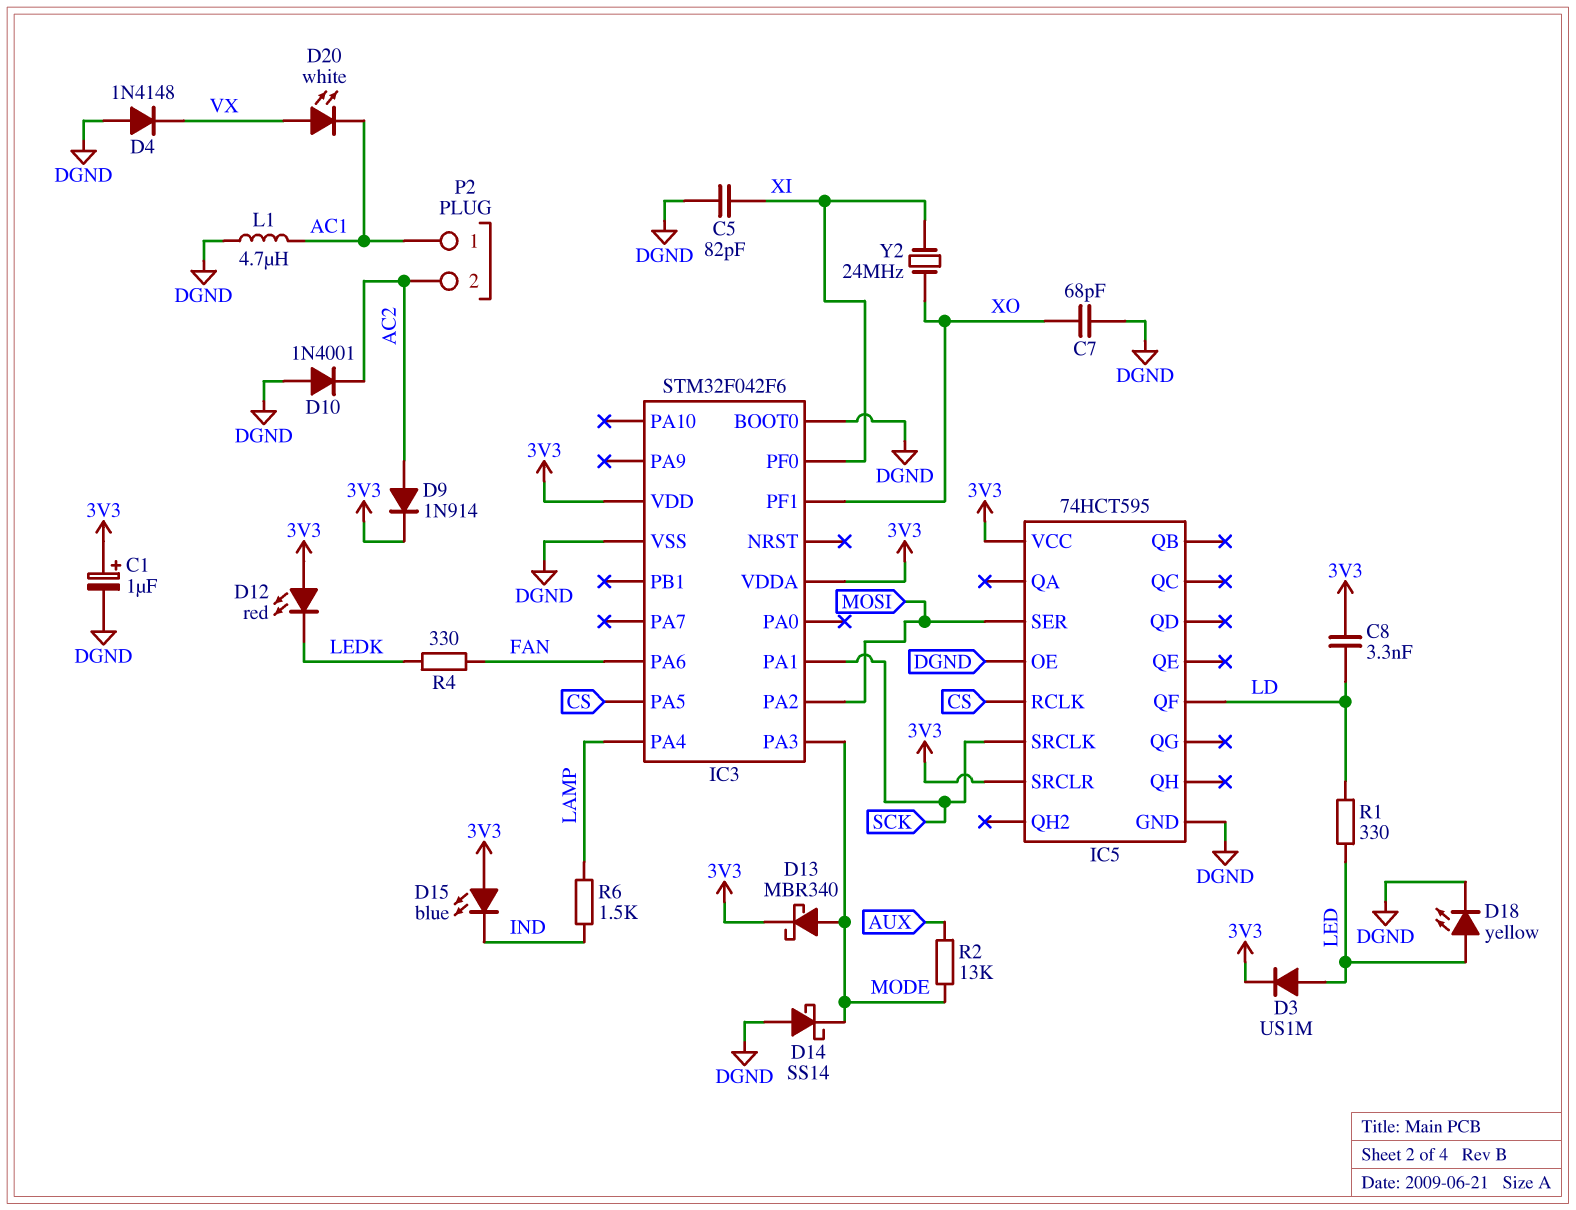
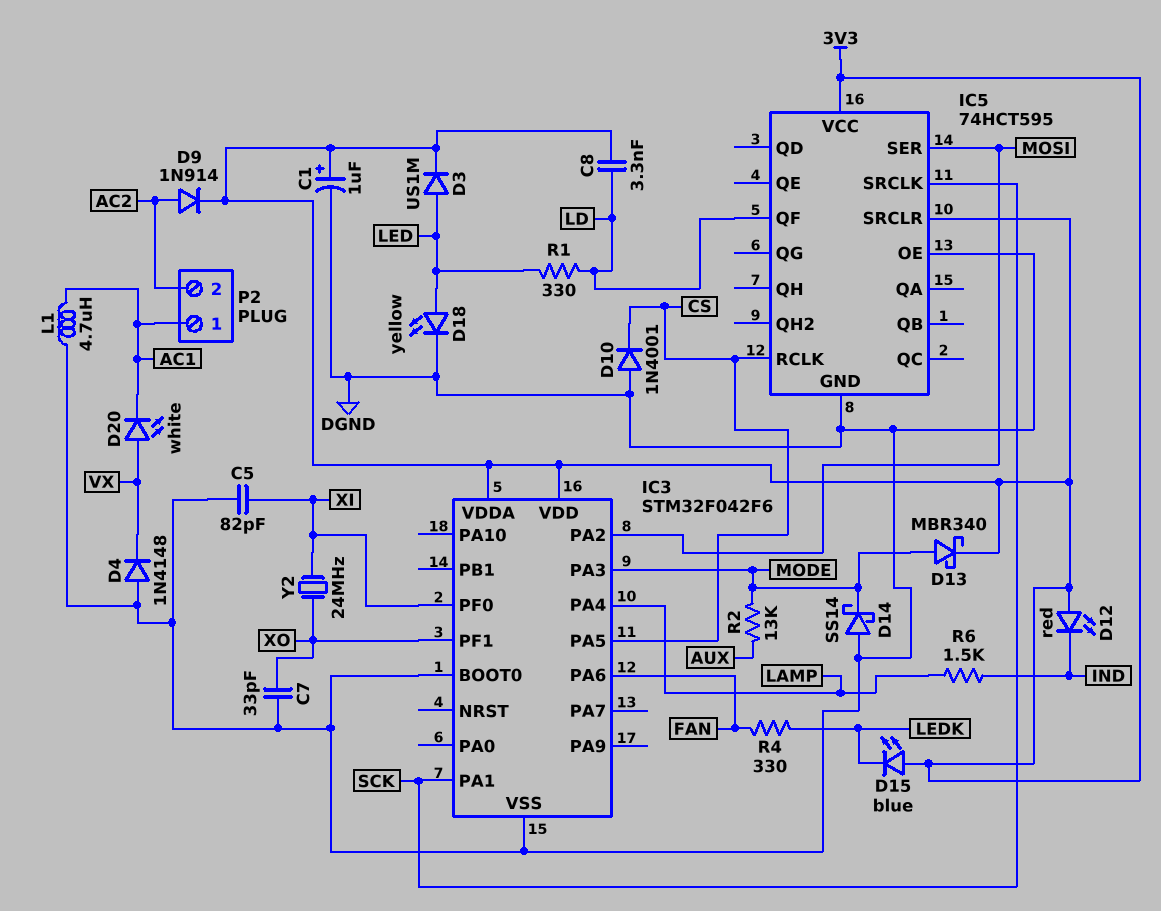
C7: 68pF (DGND, XO) -> 33pF (DGND, XO)
D10: diode 1N4001 (A DGND, K AC2) -> diode 1N4001 (A DGND, K CS)
D12: LED red (A 3V3, K LEDK) -> LED red (A 3V3, K IND)
D15: LED blue (A 3V3, K IND) -> LED blue (A 3V3, K LEDK)

